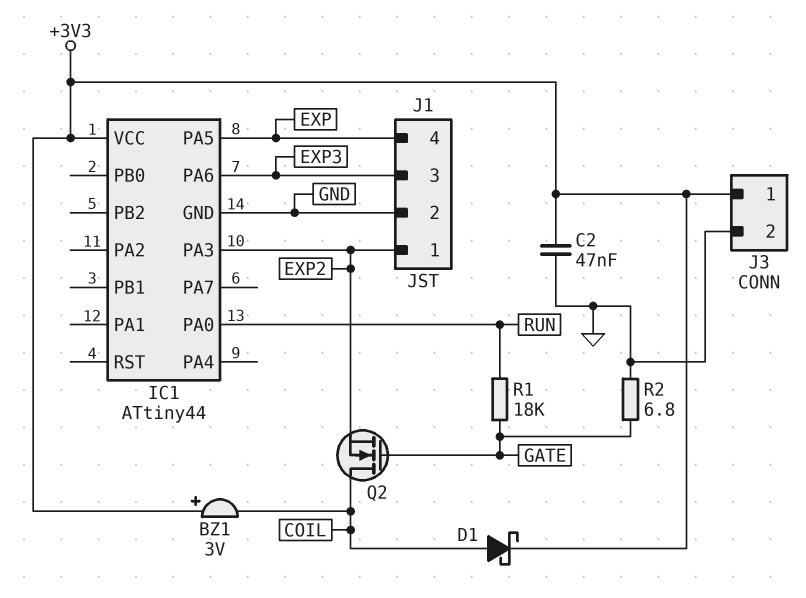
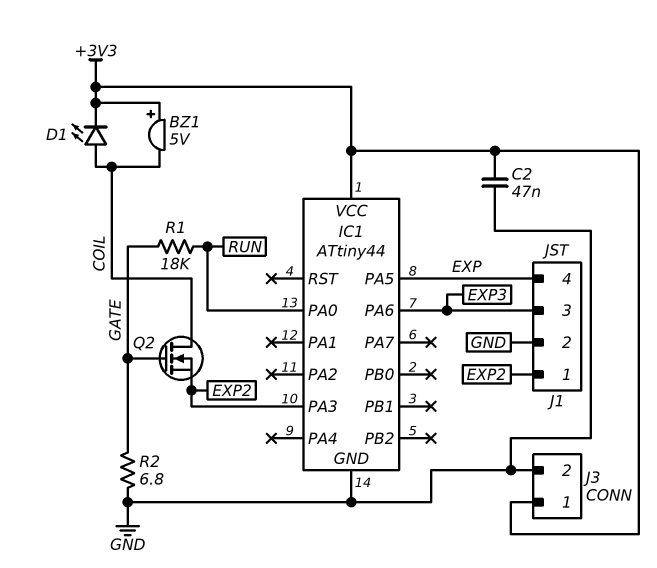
BZ1: buzzer 3V (plus +3V3, minus COIL) -> buzzer 5V (plus +3V3, minus COIL)
D1: schottky (A COIL, K +3V3) -> LED (A COIL, K +3V3)

